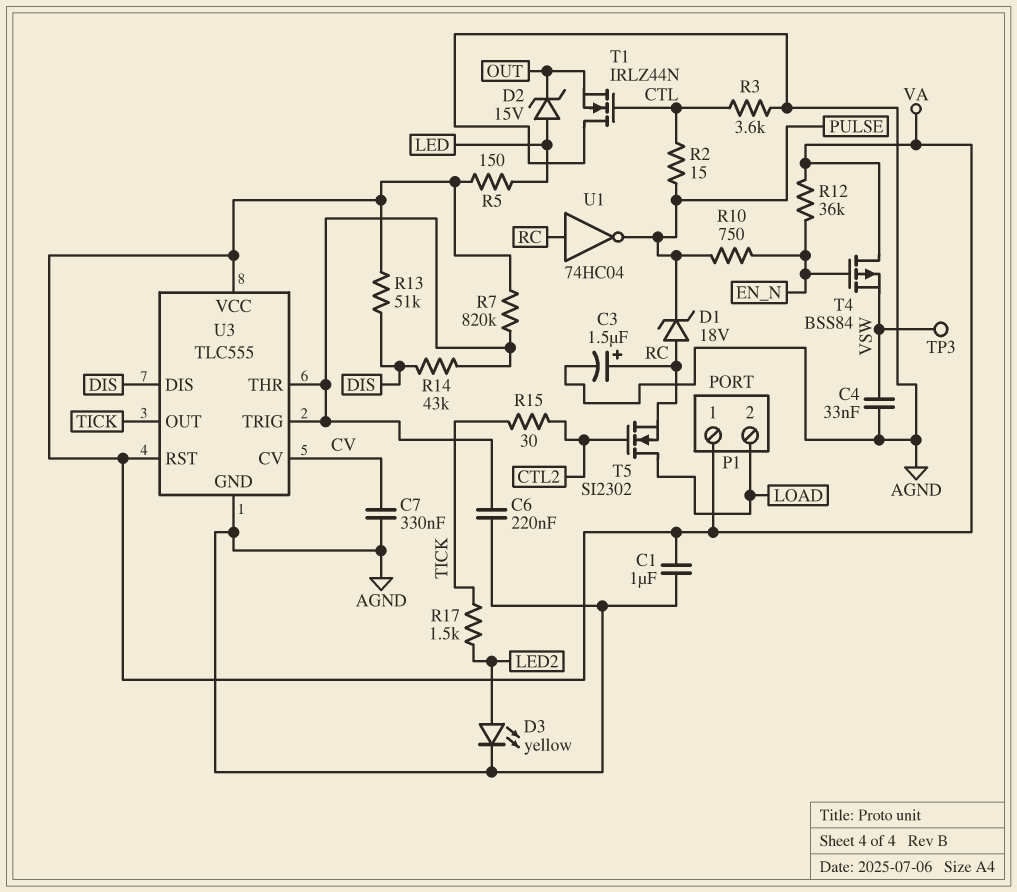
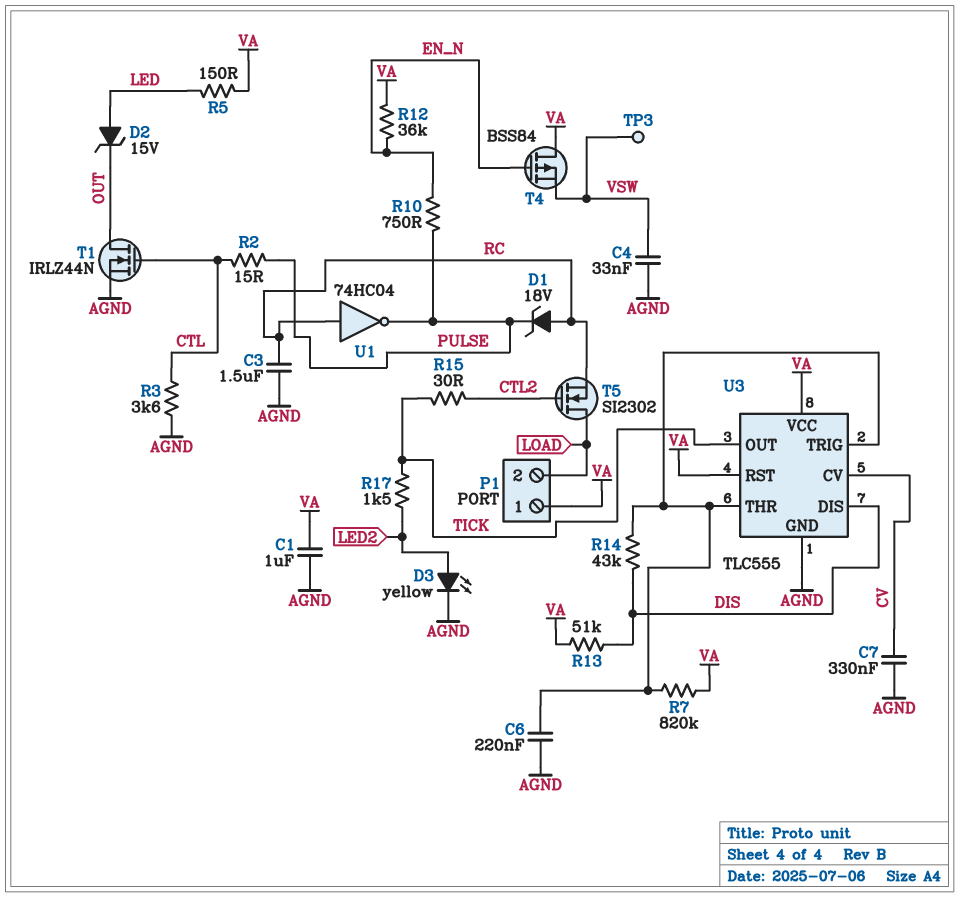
C3: 1.5uF (plus RC, minus AGND) -> 1.5uF (AGND, RC)
T1: NMOS IRLZ44N (G CTL, D AGND, S OUT) -> NMOS IRLZ44N (G CTL, D OUT, S AGND)

